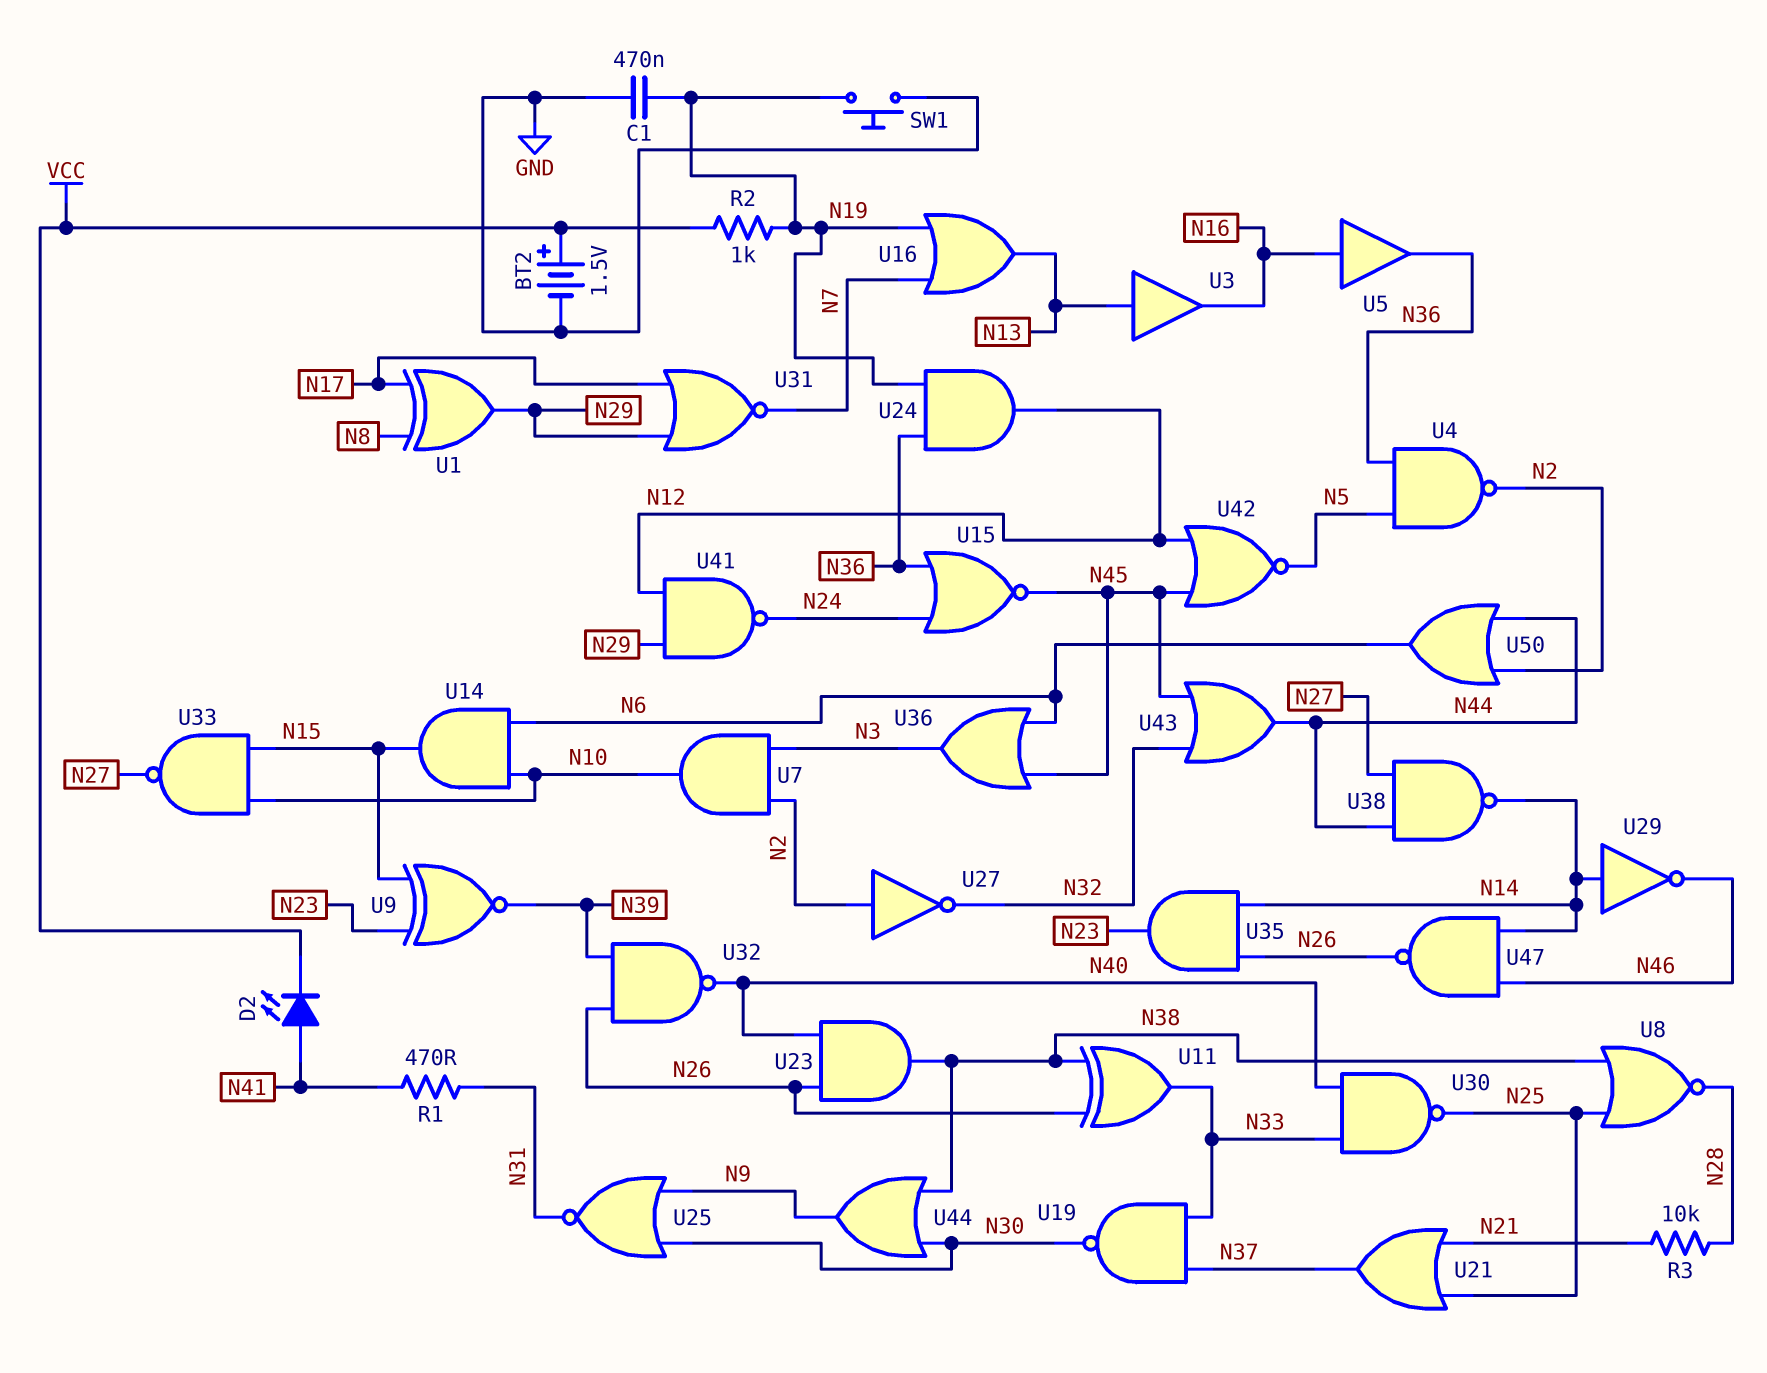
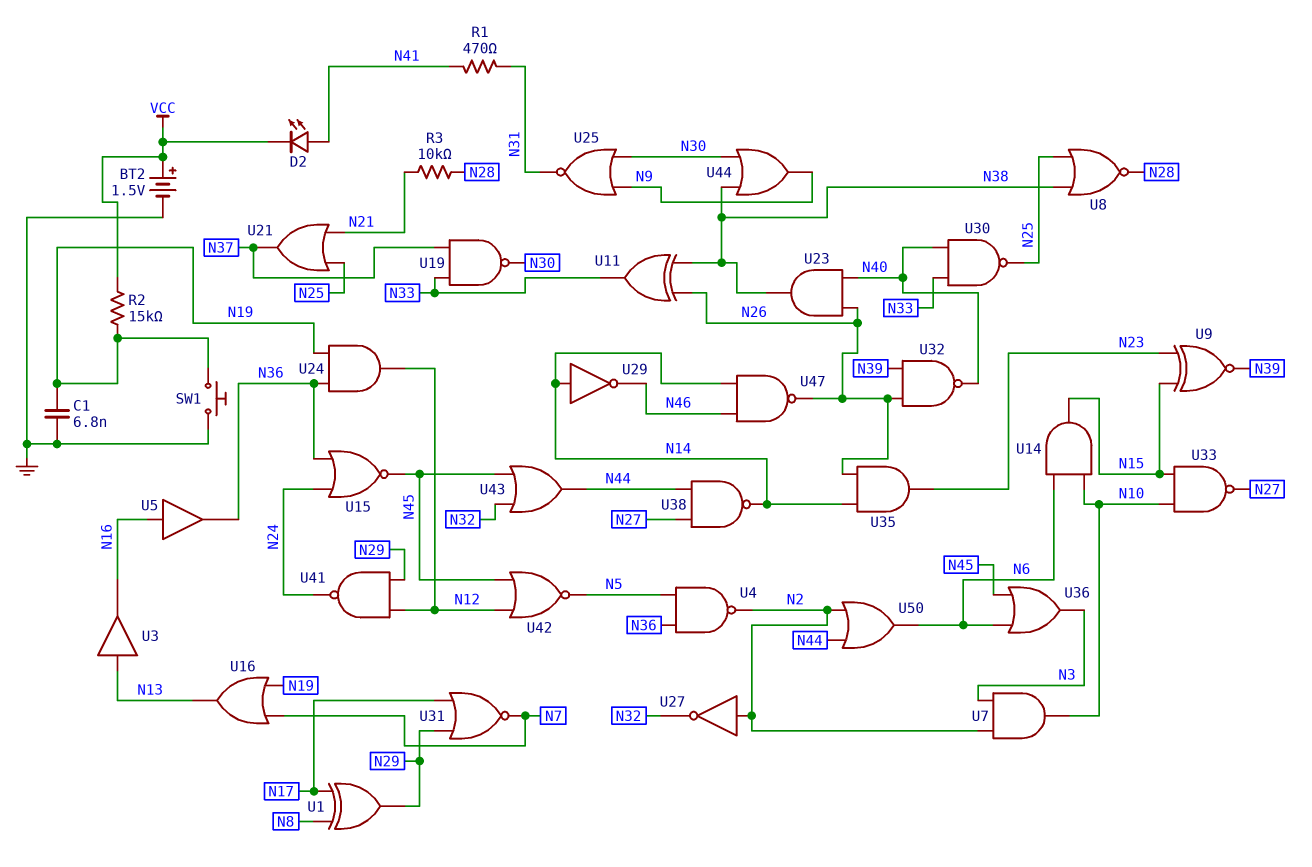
C1: 470nF (GND, N19) -> 6.8nF (GND, N19)
R2: 1k (N19, VCC) -> 15k (N19, VCC)

